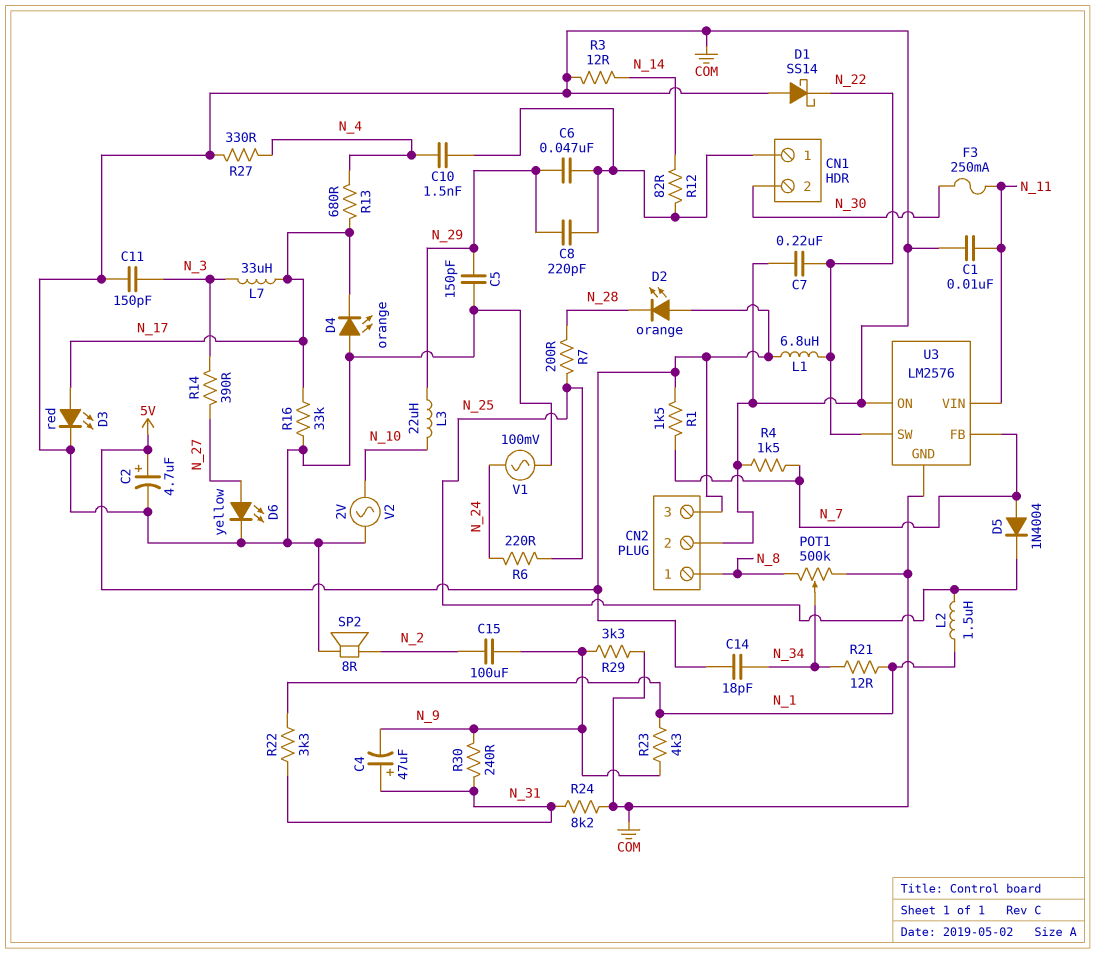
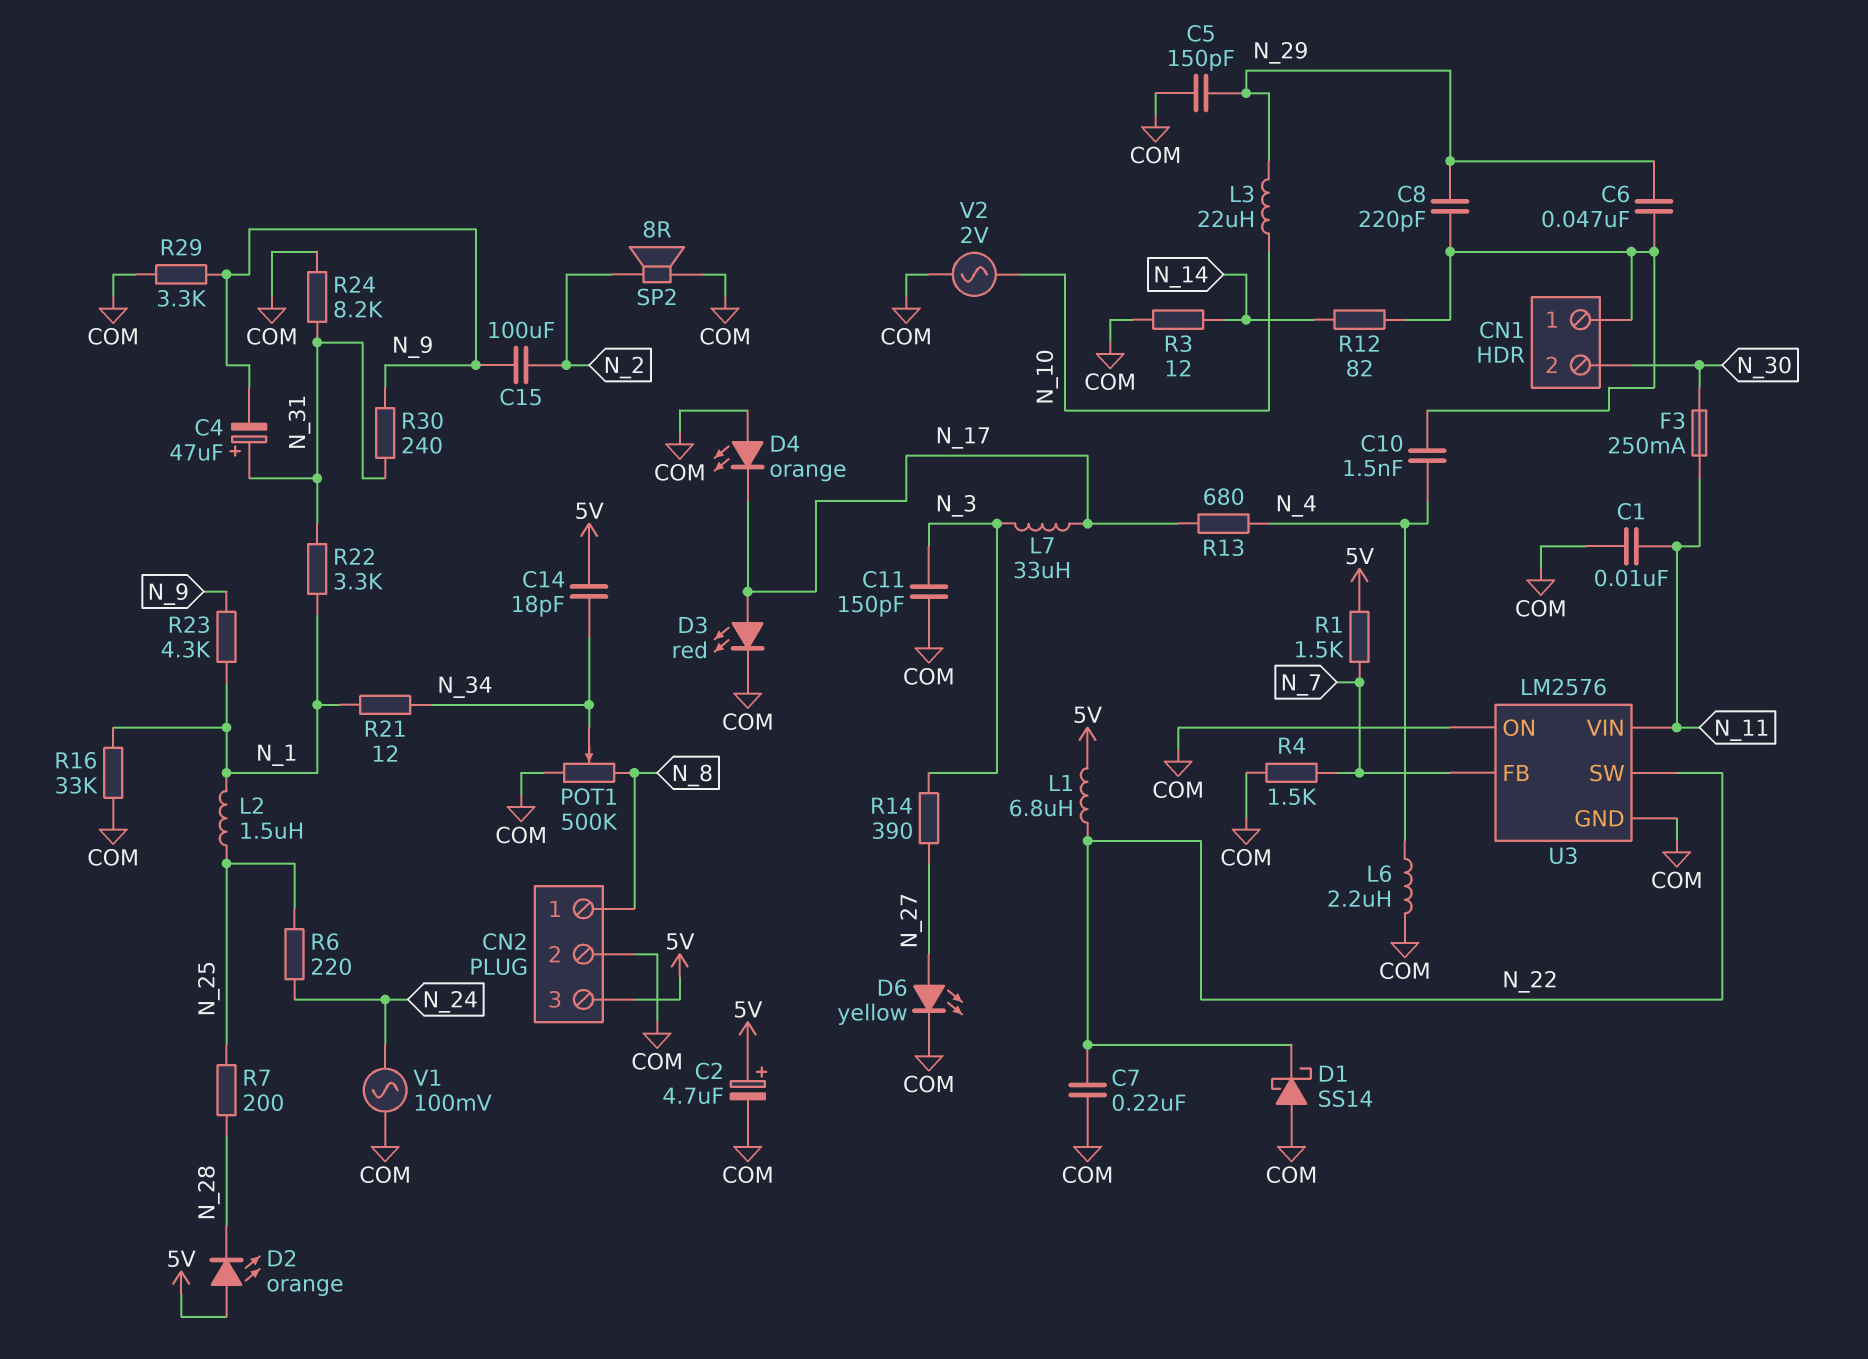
D5: diode 1N4004 (A N_7, K N_25) -> none
L6: none -> 2.2uH (COM, N_4)
R16: 33k (COM, N_17) -> 33k (COM, N_1)
R27: 330 (COM, N_4) -> none

